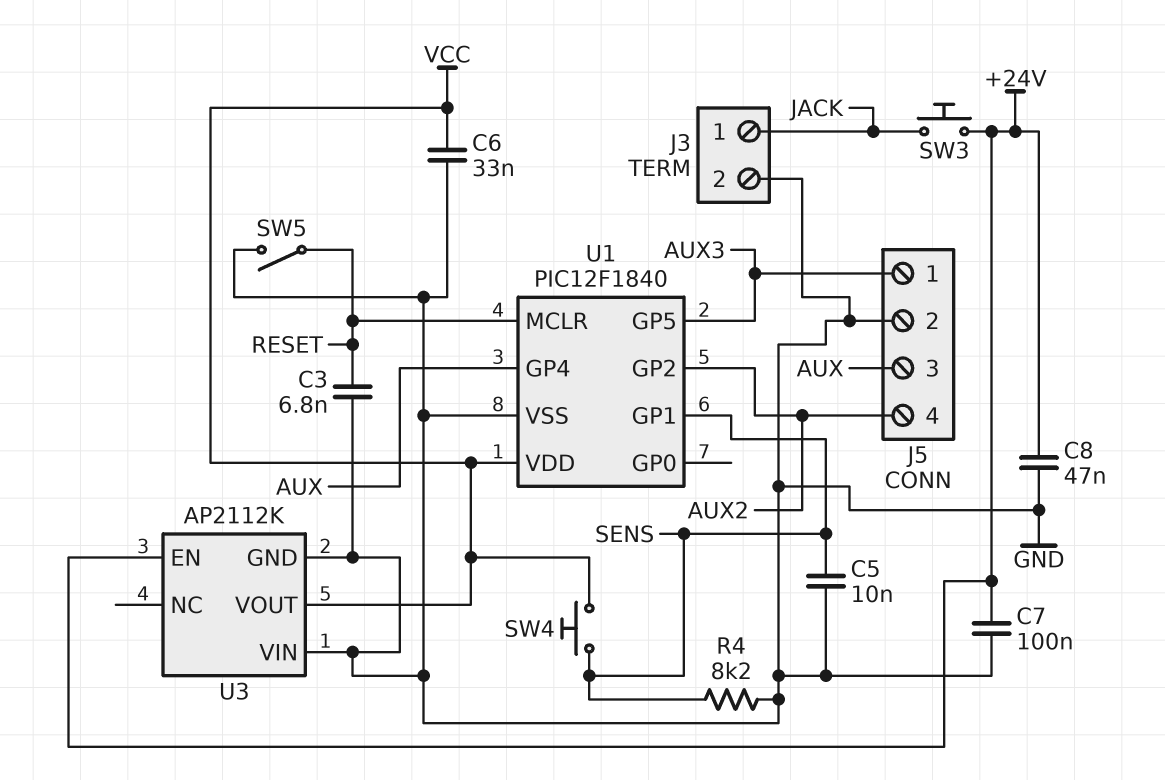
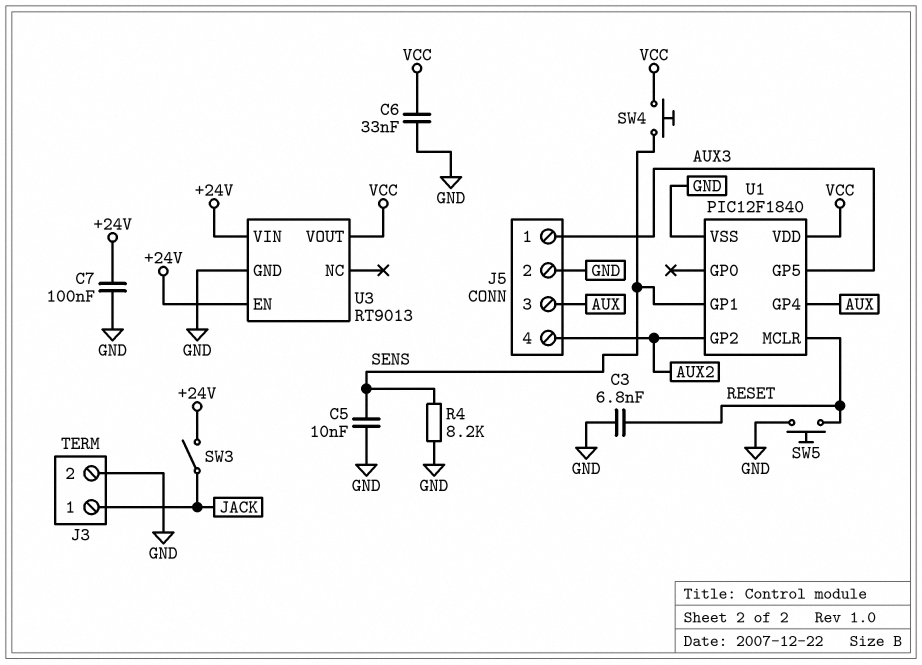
C8: 47nF (+24V, GND) -> none
SW3: button (+24V, JACK) -> switch (+24V, JACK)
SW5: switch (GND, RESET) -> button (GND, RESET)
U3: AP2112K -> RT9013
U3 pin VIN: GND -> +24V

